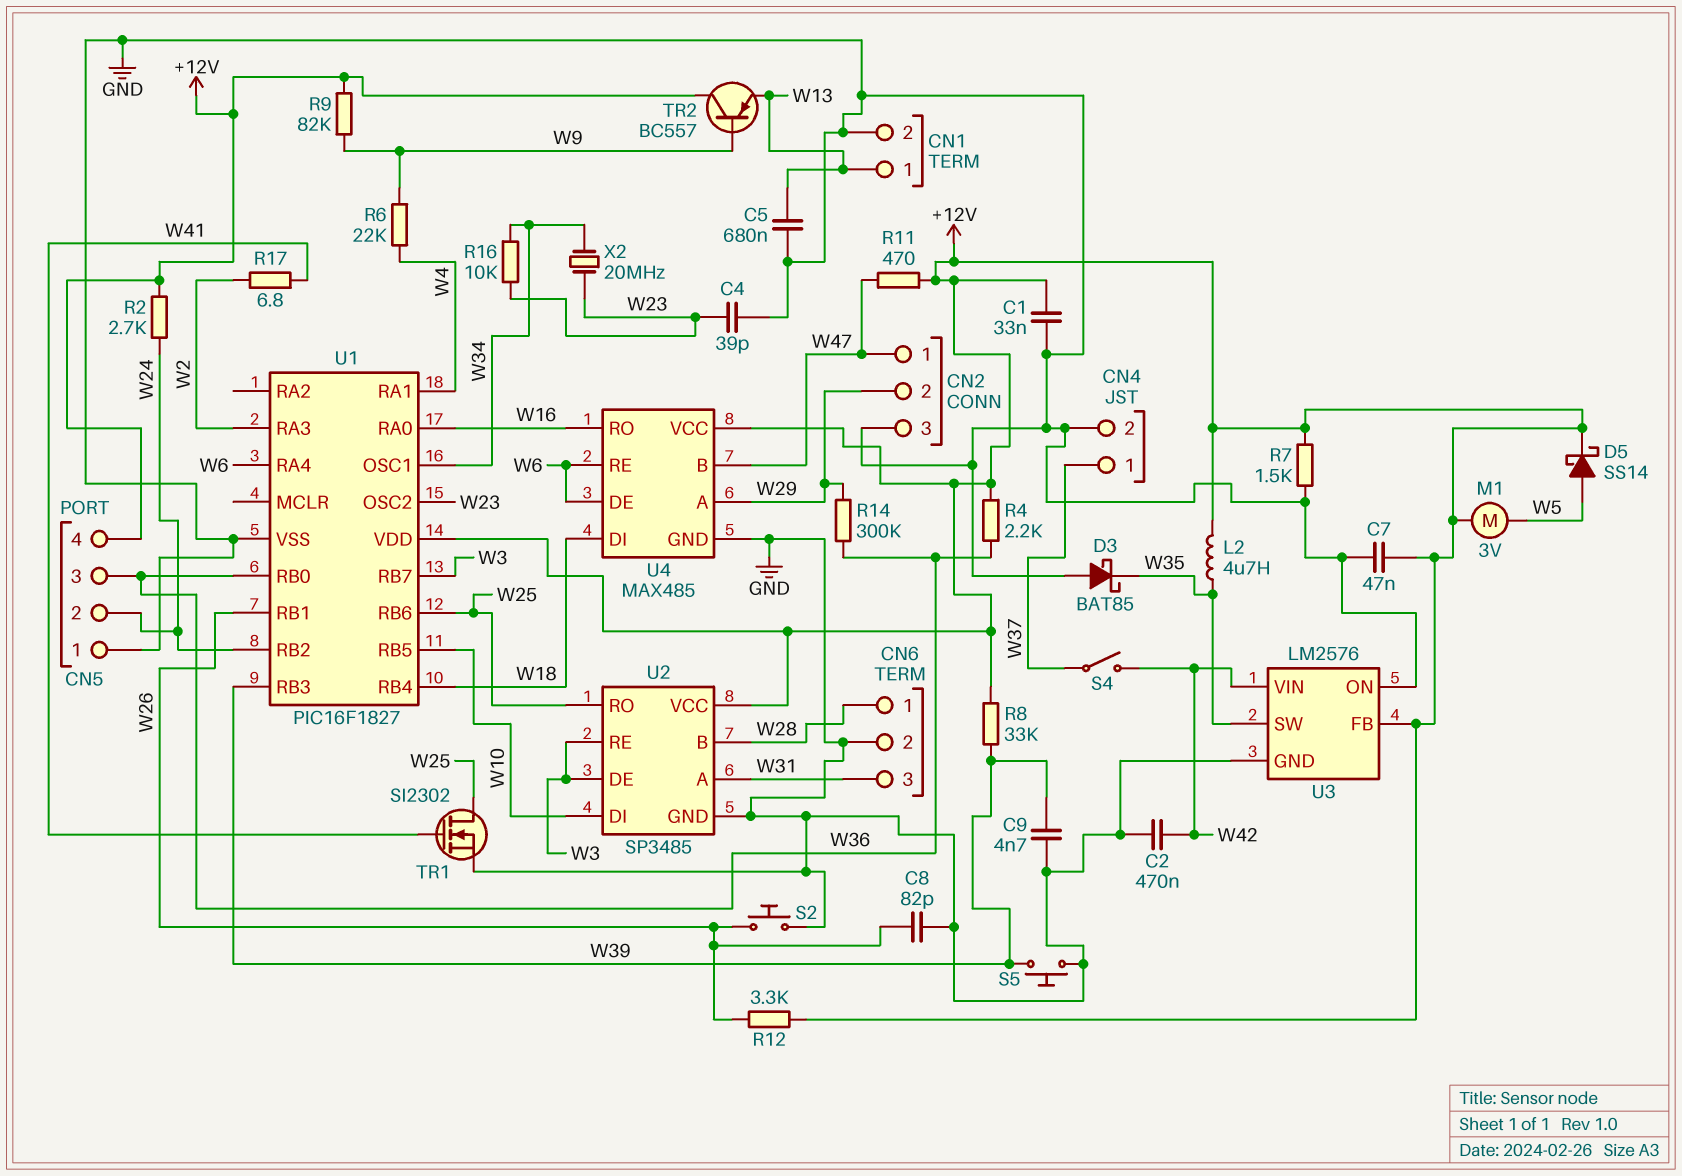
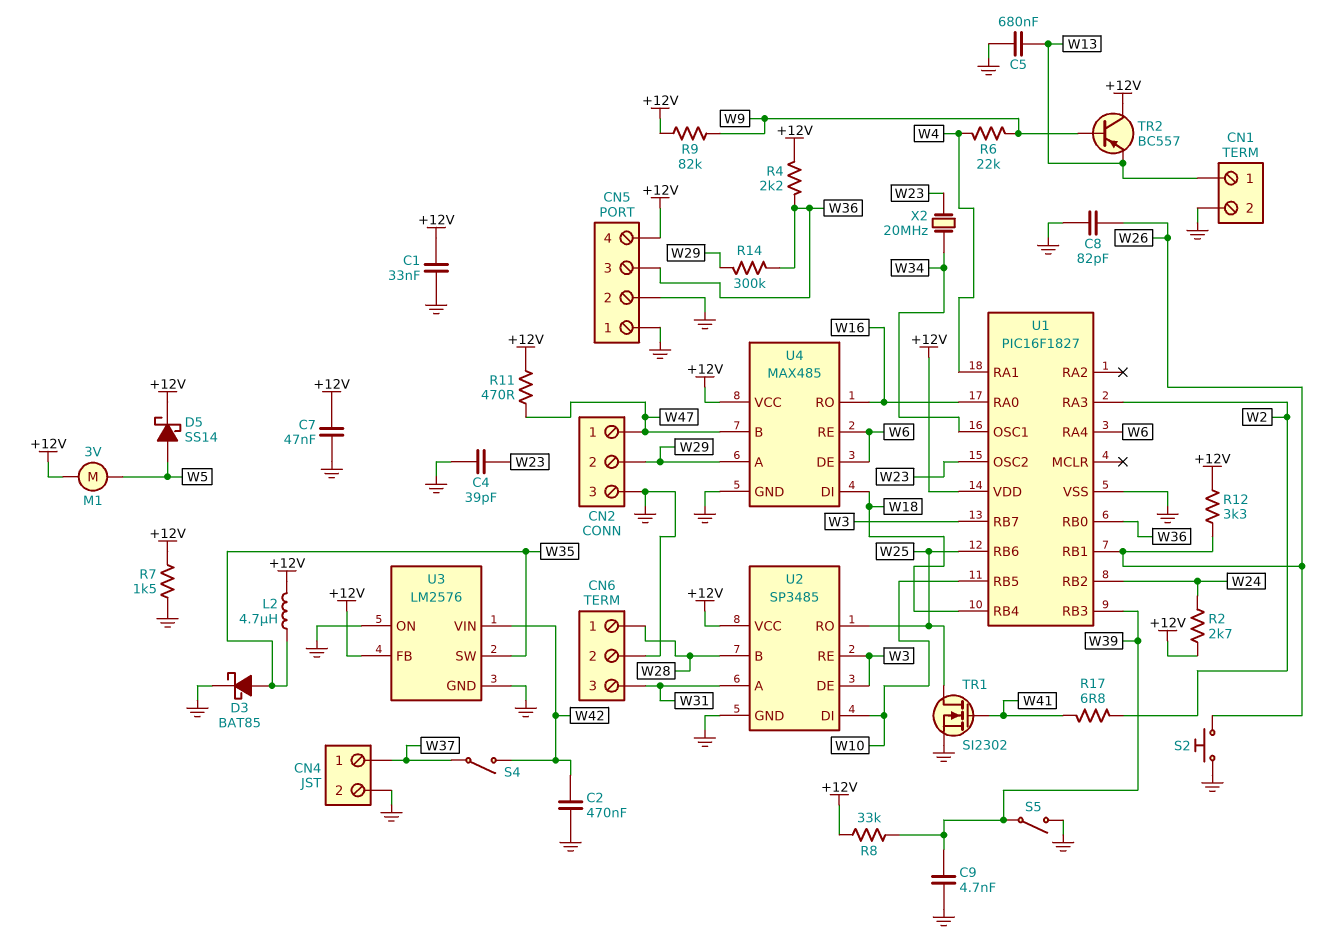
CN5 pin 2: W24 -> GND
D3: schottky BAT85 (A GND, K W35) -> schottky BAT85 (A W35, K GND)
R16: 10k (W23, W34) -> none
S5: button (GND, W39) -> switch (GND, W39)

